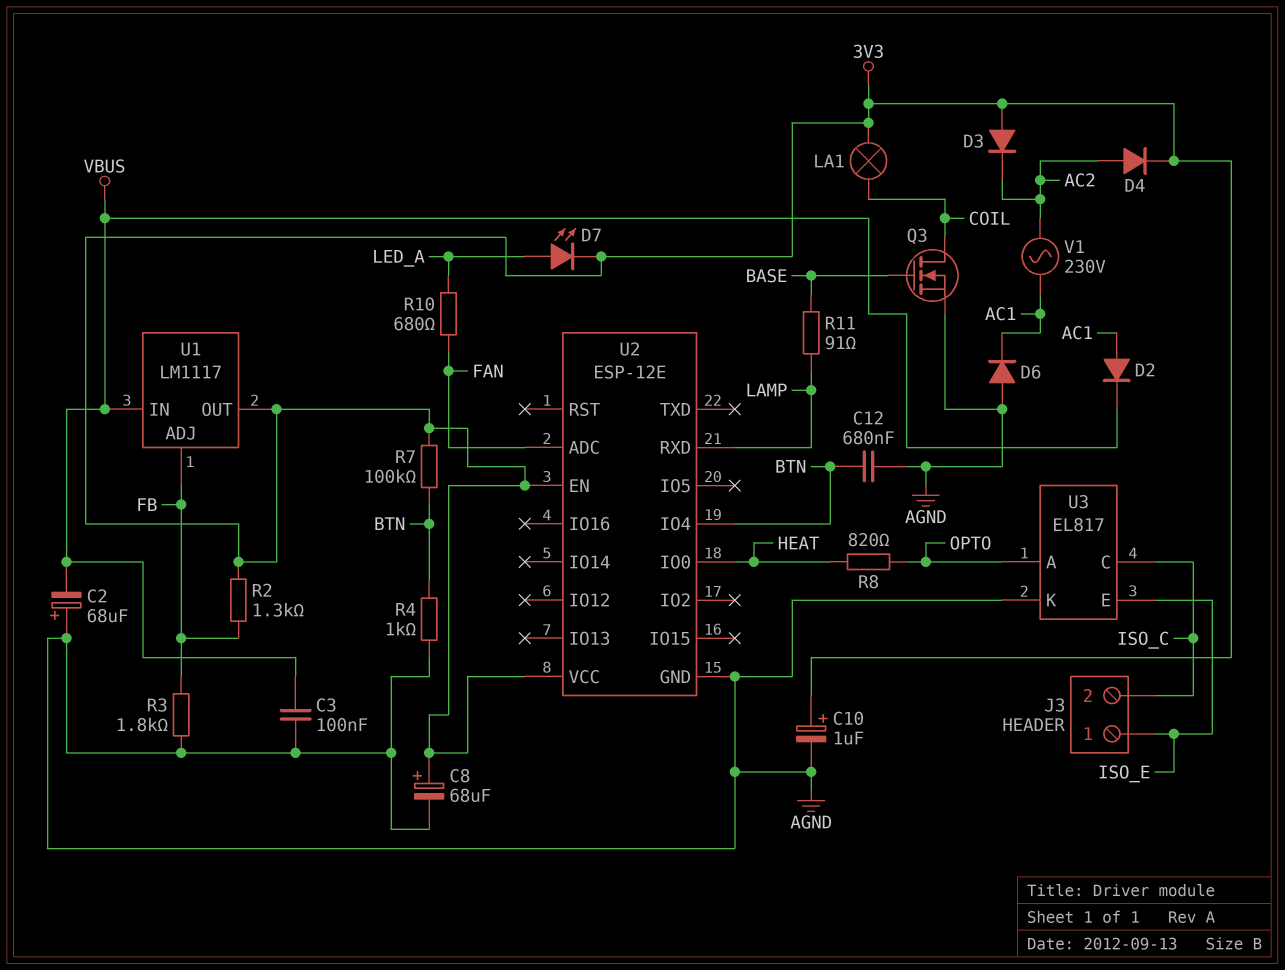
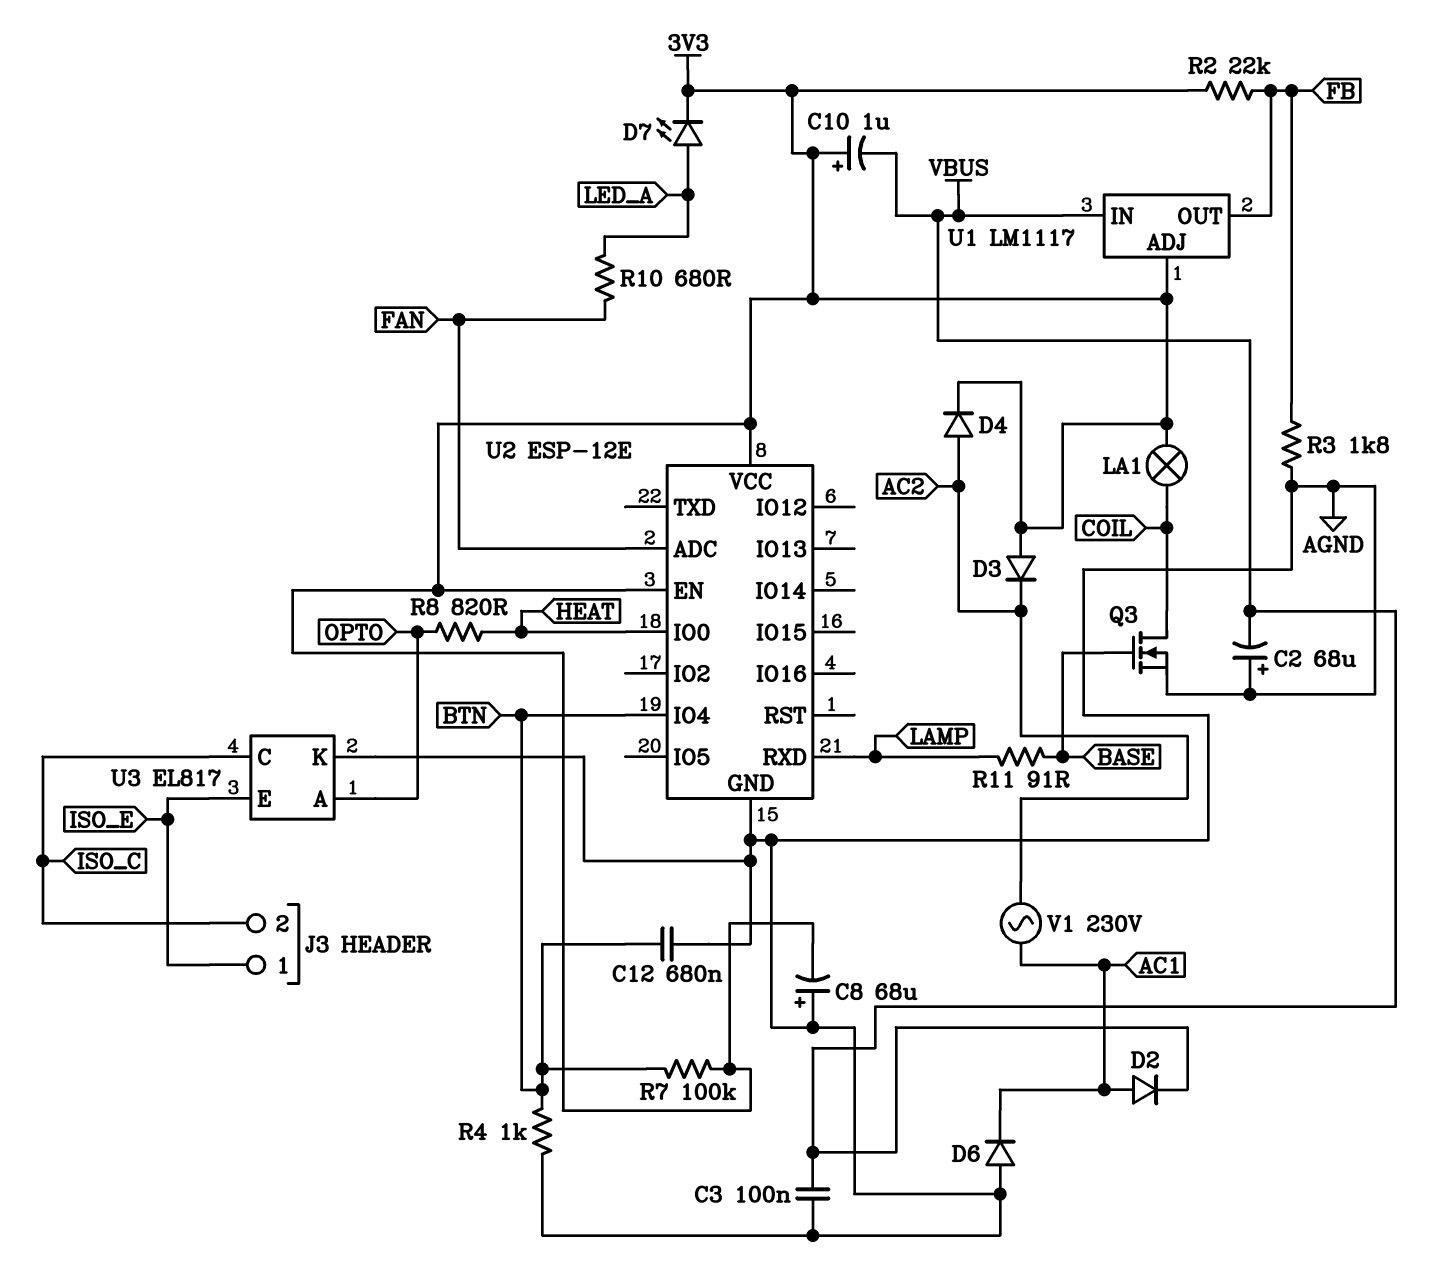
C8: 68uF (plus 3V3, minus AGND) -> 68uF (plus AGND, minus 3V3)
C10: 1uF (plus 3V3, minus AGND) -> 1uF (plus 3V3, minus VBUS)
R2: 1.3k (3V3, FB) -> 22k (3V3, FB)
U1 pin ADJ: FB -> 3V3
U1 pin OUT: 3V3 -> FB

